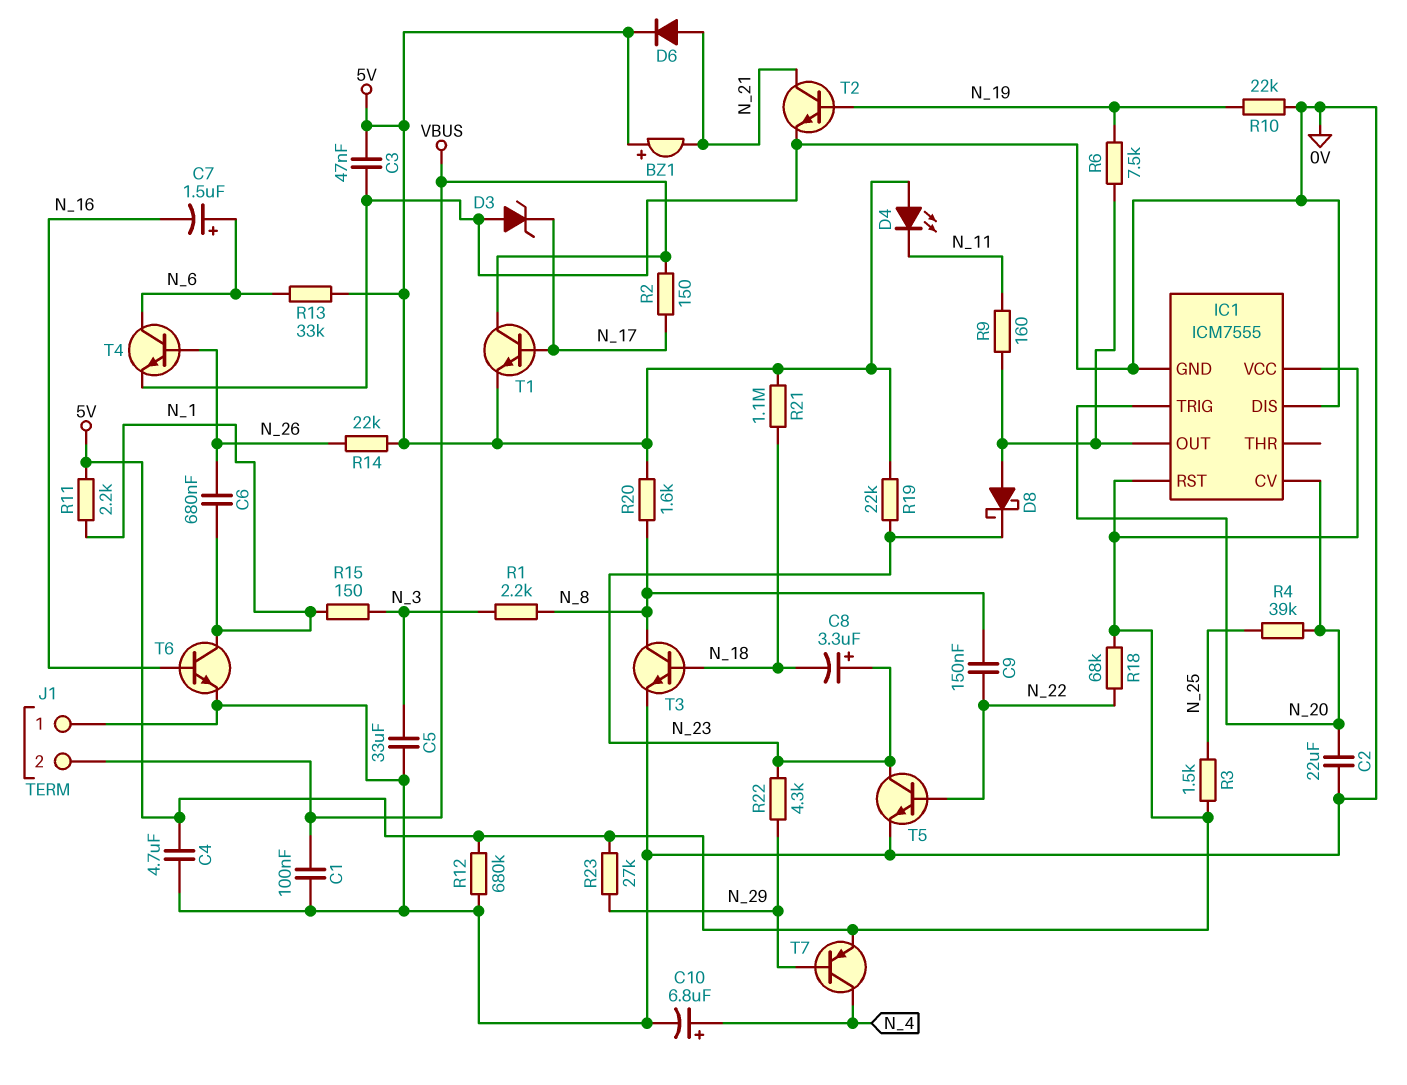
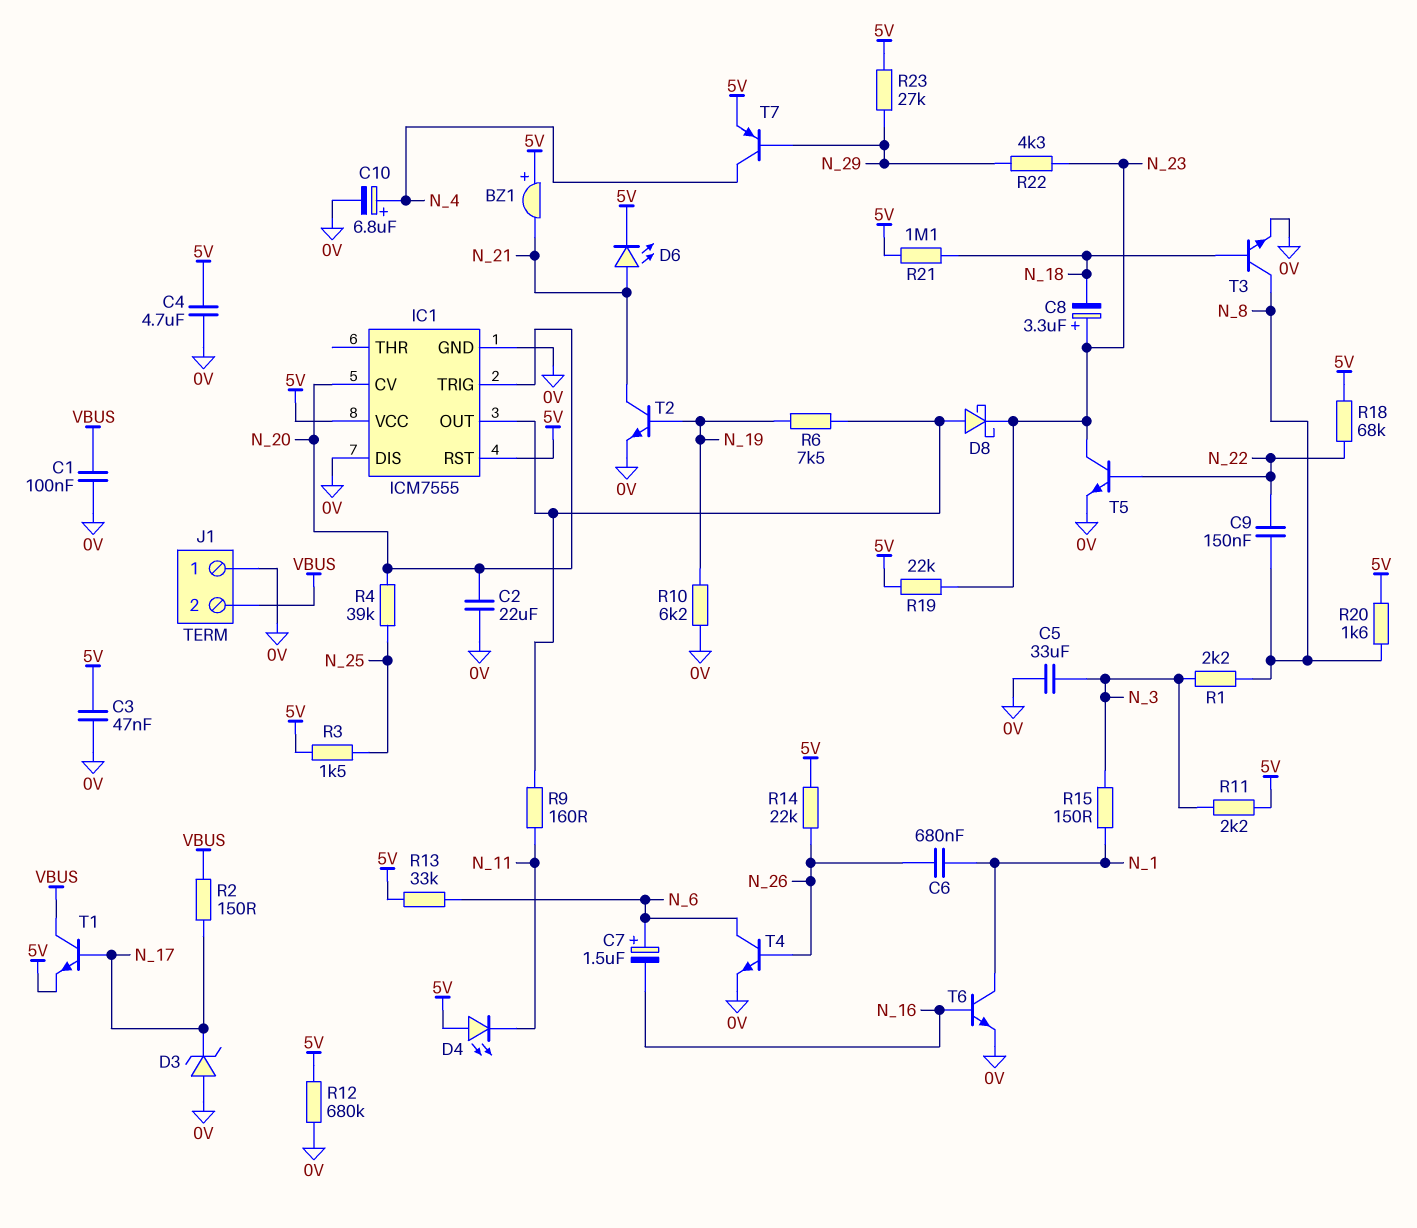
D6: diode (A N_21, K 5V) -> LED (A N_21, K 5V)
R10: 22k (0V, N_19) -> 6.2k (0V, N_19)
R11: 2.2k (5V, N_1) -> 2.2k (5V, N_3)

